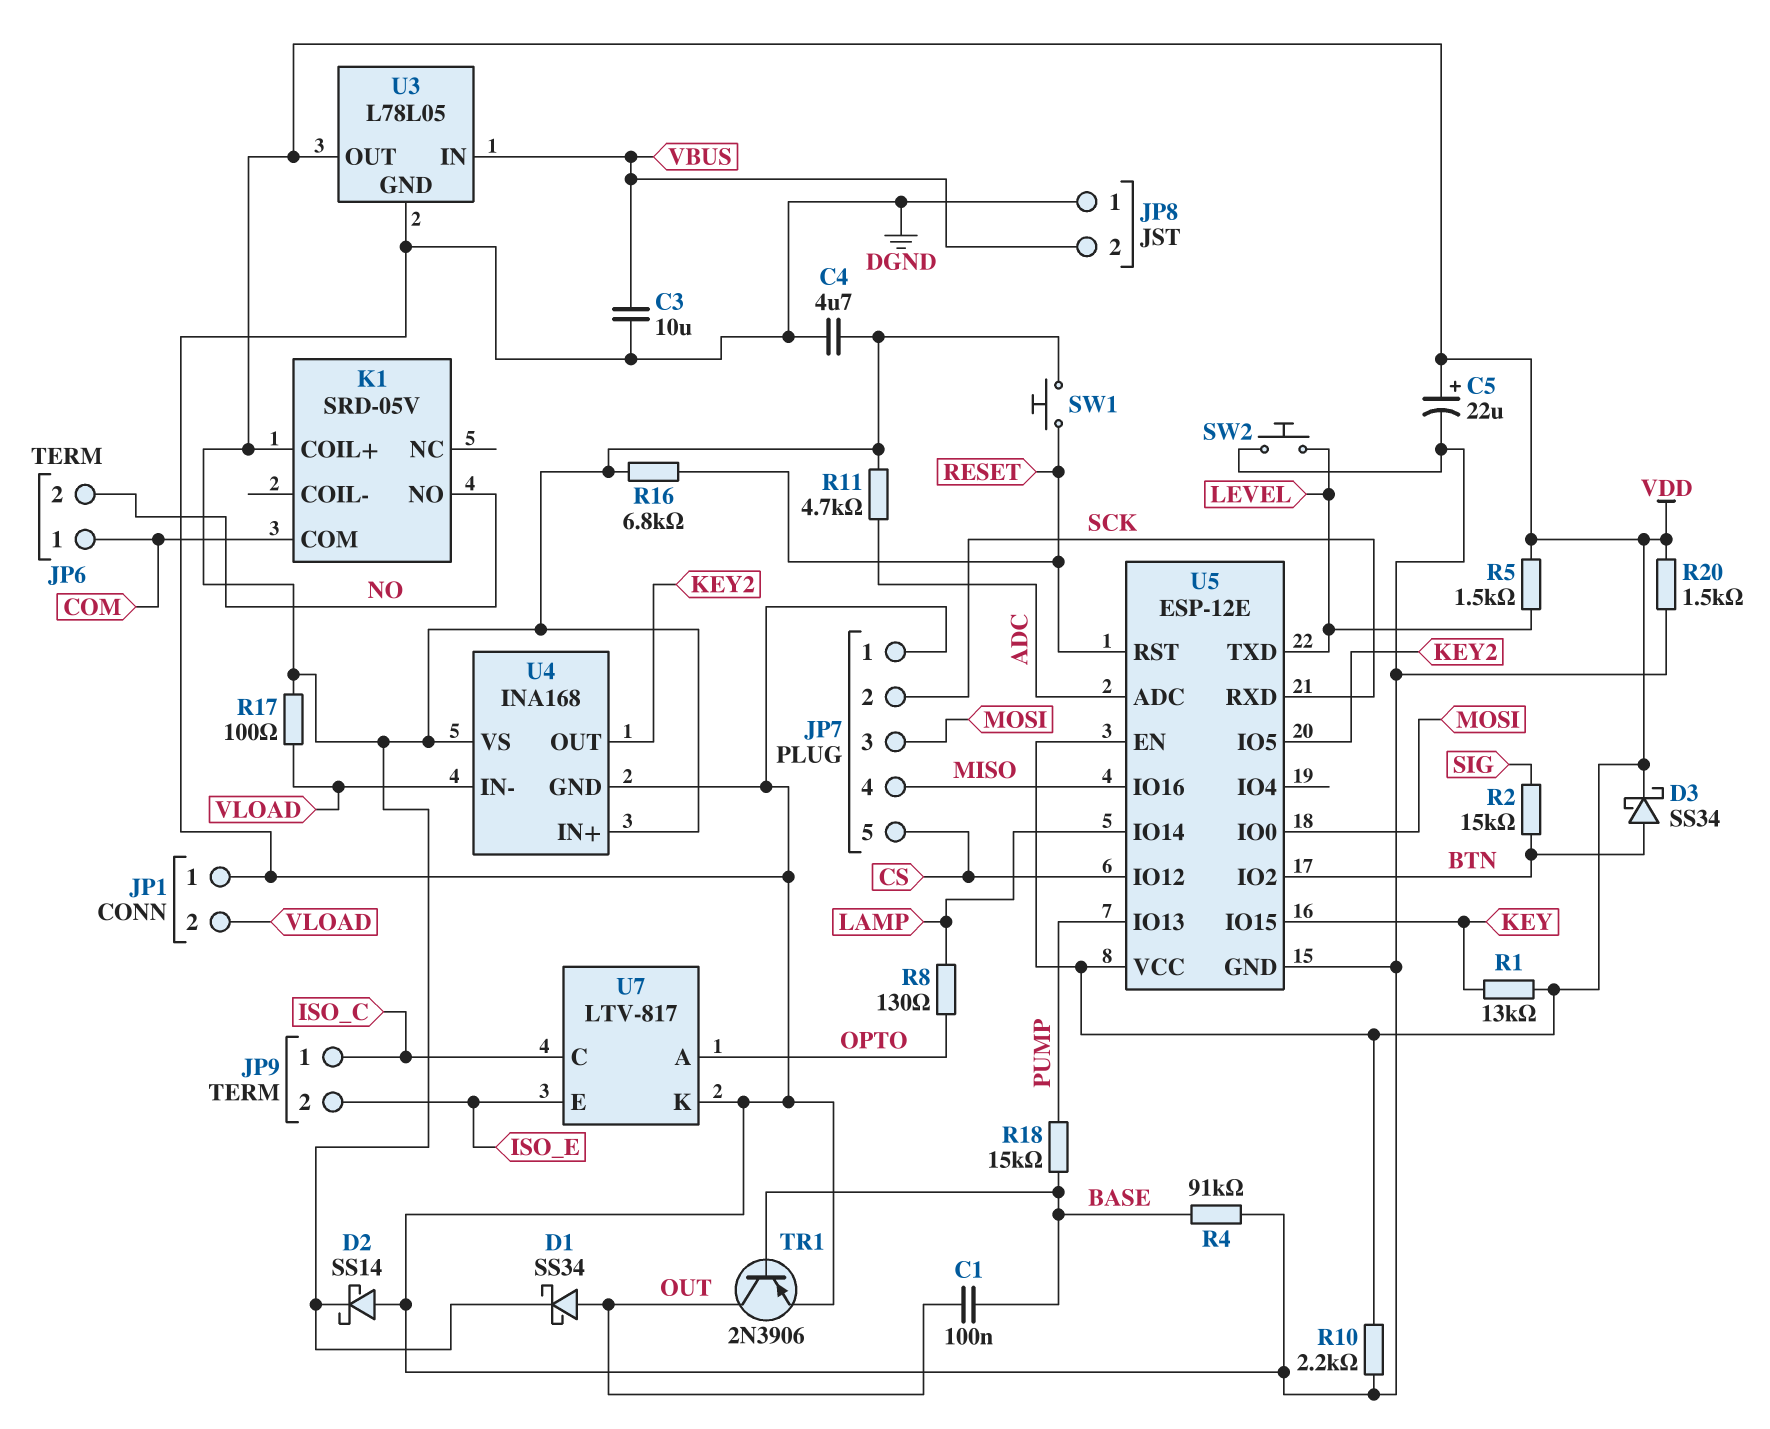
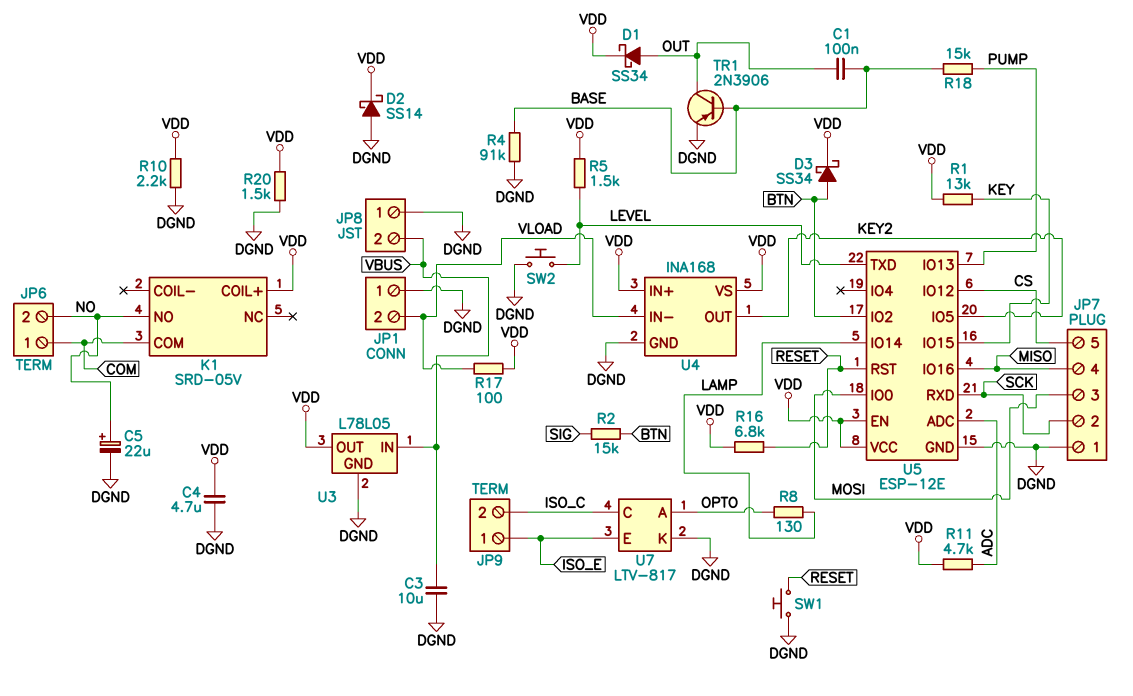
C5: 22uF (plus VDD, minus DGND) -> 22uF (plus NO, minus DGND)
JP9 pin 1: ISO_C -> ISO_E
JP9 pin 2: ISO_E -> ISO_C
SW1: button (RESET, VDD) -> button (DGND, RESET)

